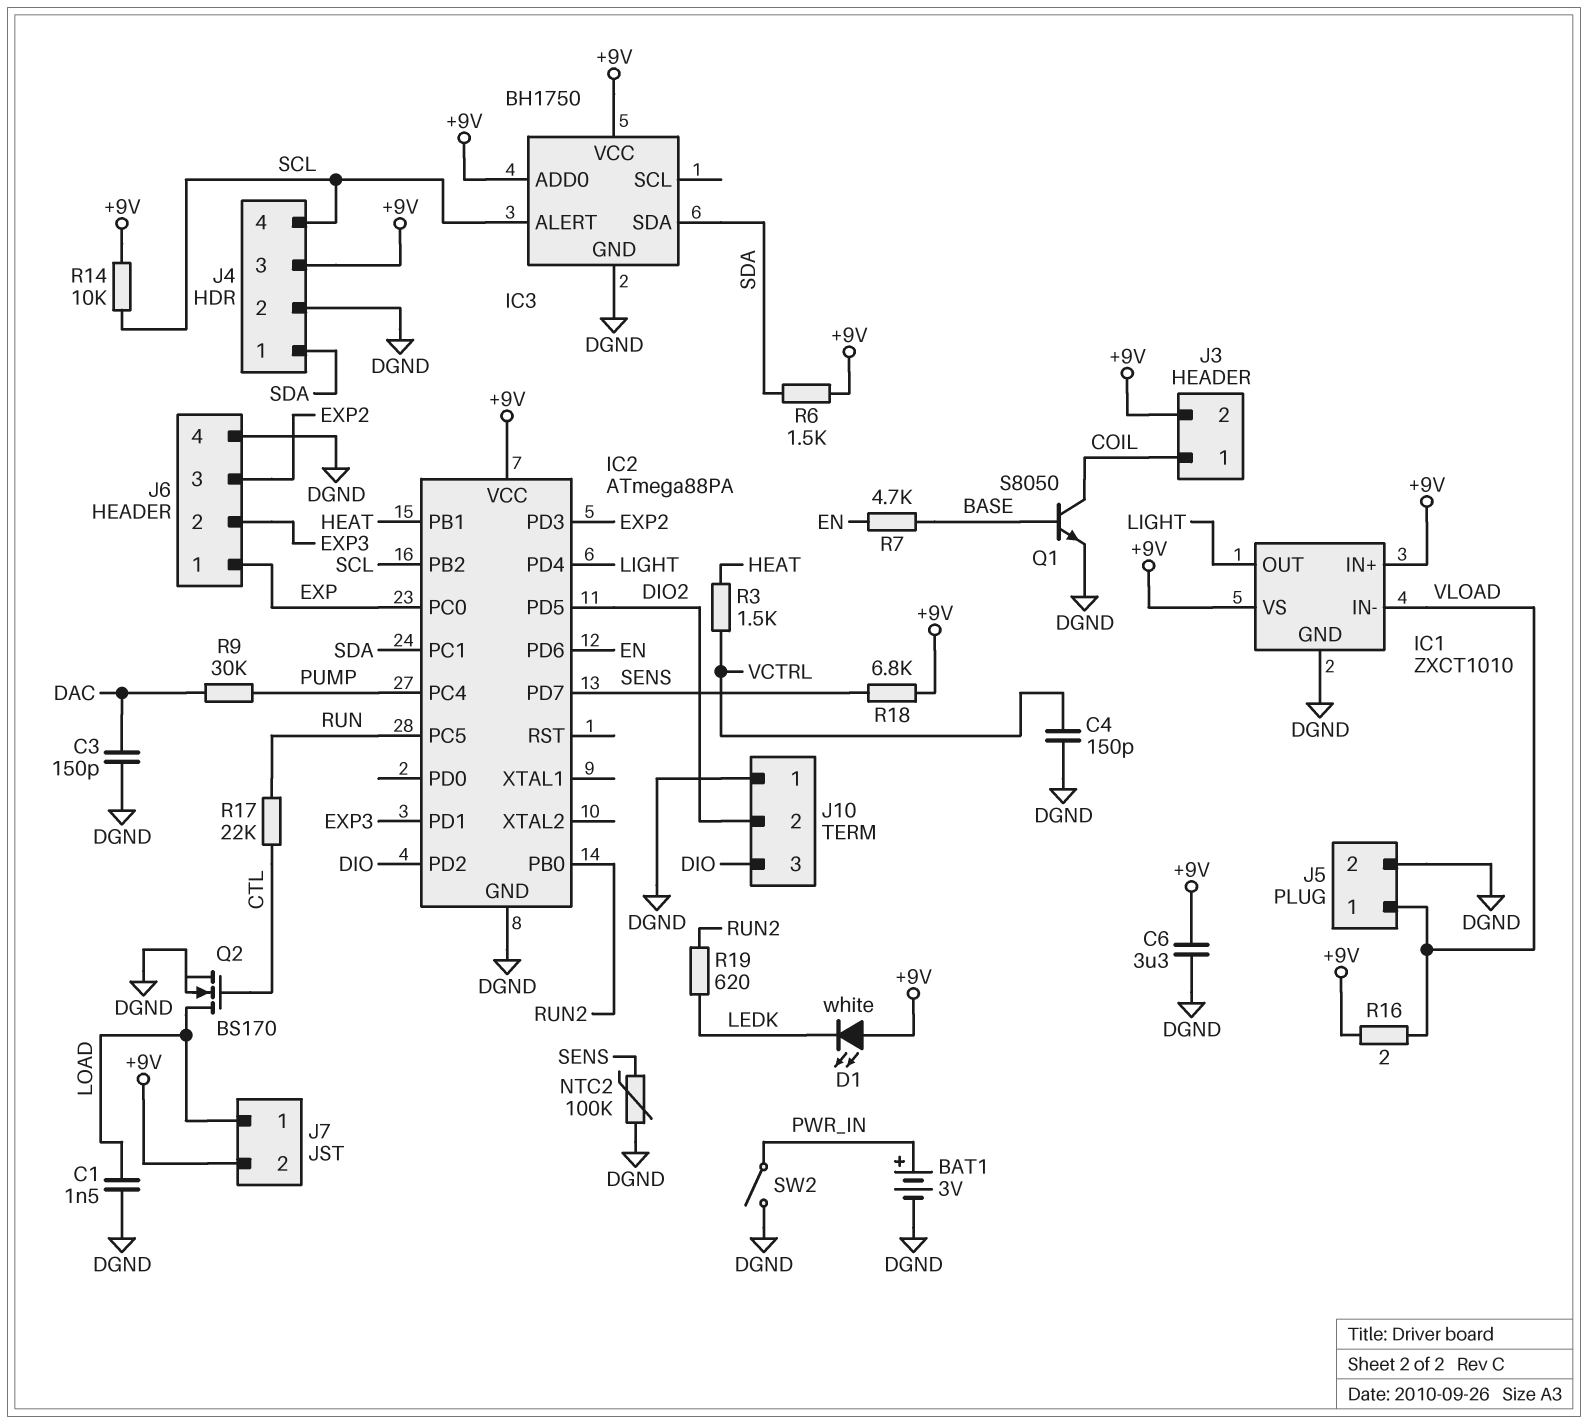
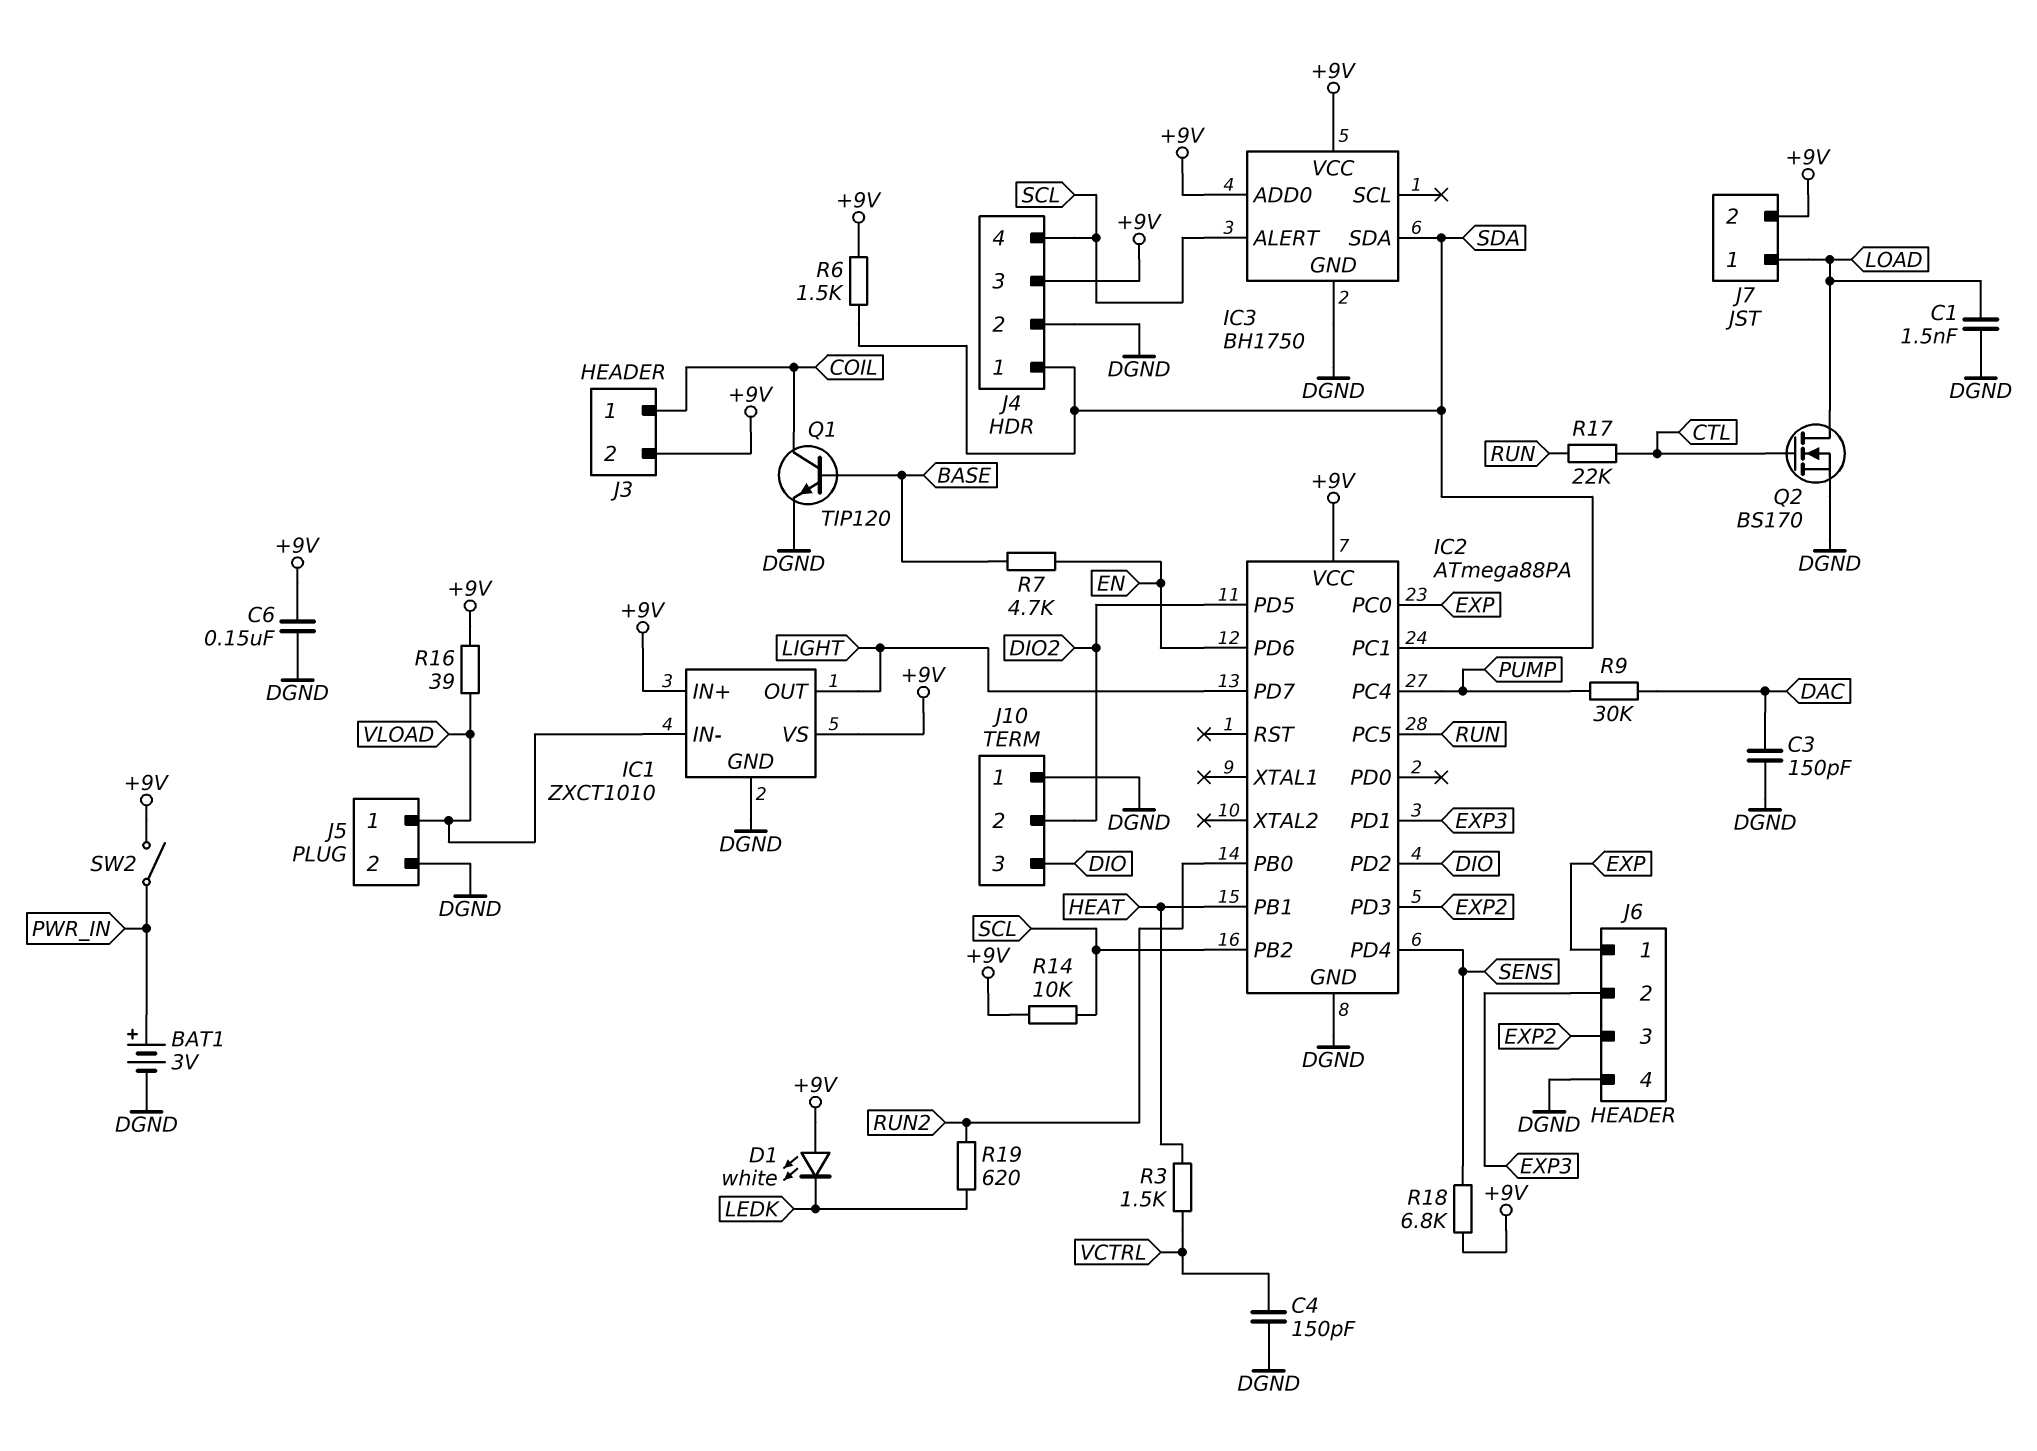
C6: 3.3uF (+9V, DGND) -> 150nF (+9V, DGND)
IC2 pin PD4: LIGHT -> SENS
IC2 pin PD7: SENS -> LIGHT
NTC2: 100k (DGND, SENS) -> none
Q1: NPN S8050 (B BASE, C COIL, E DGND) -> NPN TIP120 (B BASE, C COIL, E DGND)
R16: 2 (+9V, VLOAD) -> 39 (+9V, VLOAD)
SW2: switch (DGND, PWR_IN) -> switch (+9V, PWR_IN)

